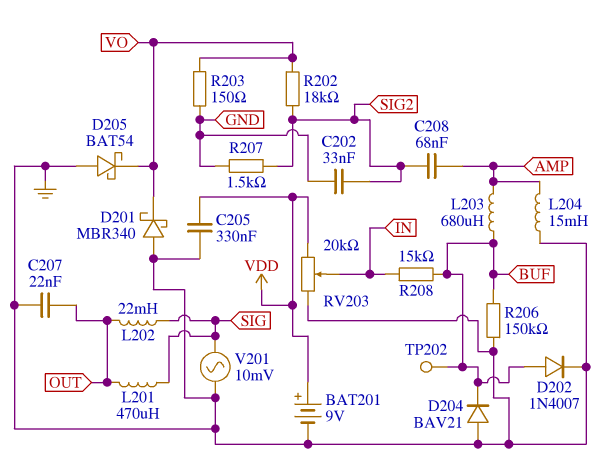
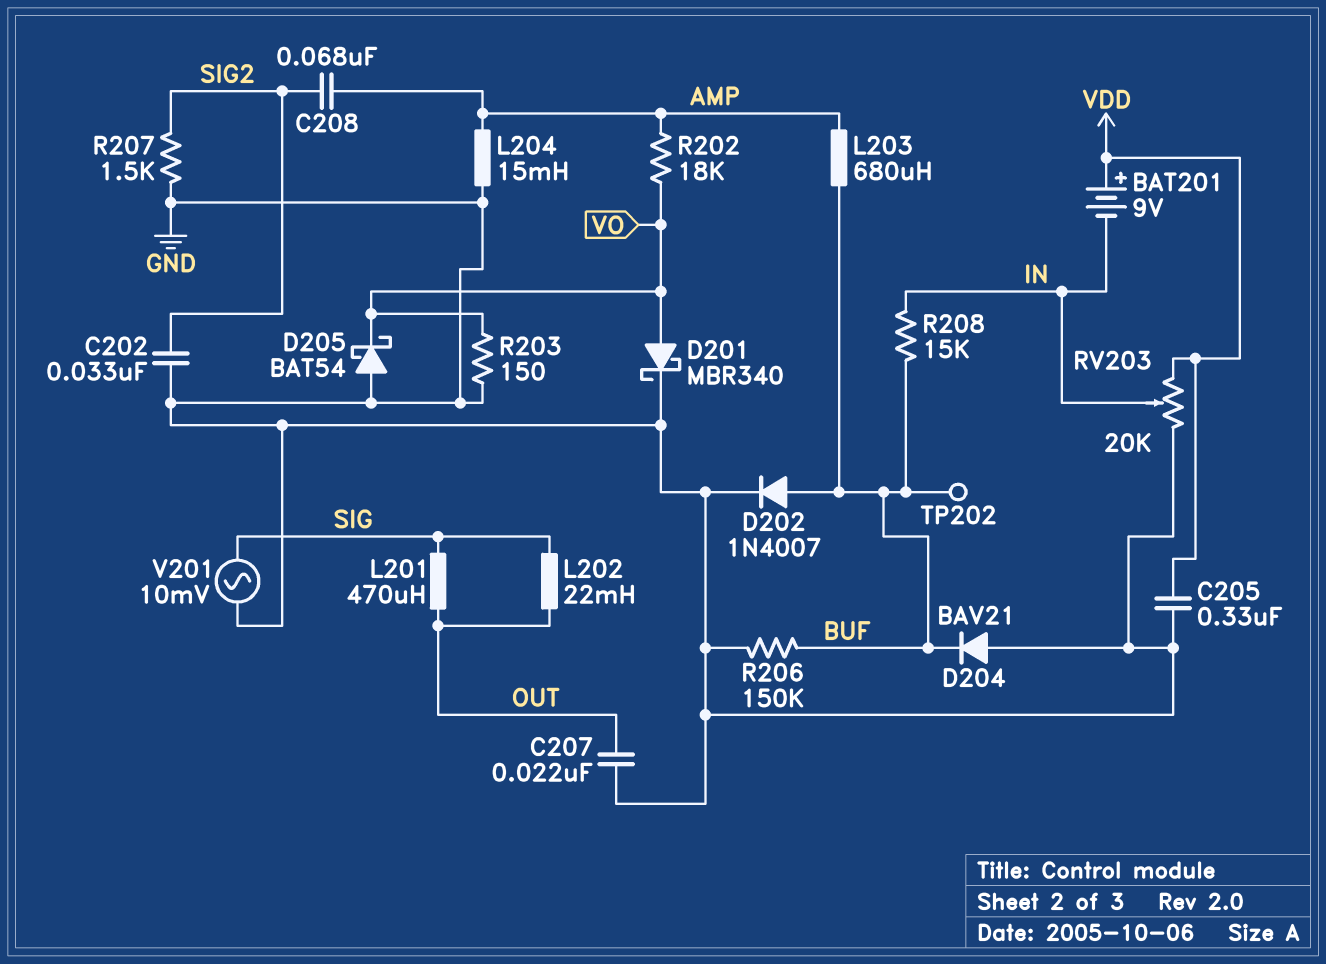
BAT201: 9V (plus VDD, minus GND) -> 9V (plus VDD, minus IN)
D201: schottky MBR340 (A GND, K VO) -> schottky MBR340 (A VO, K GND)
R202: 18k (SIG2, VO) -> 18k (AMP, VO)

